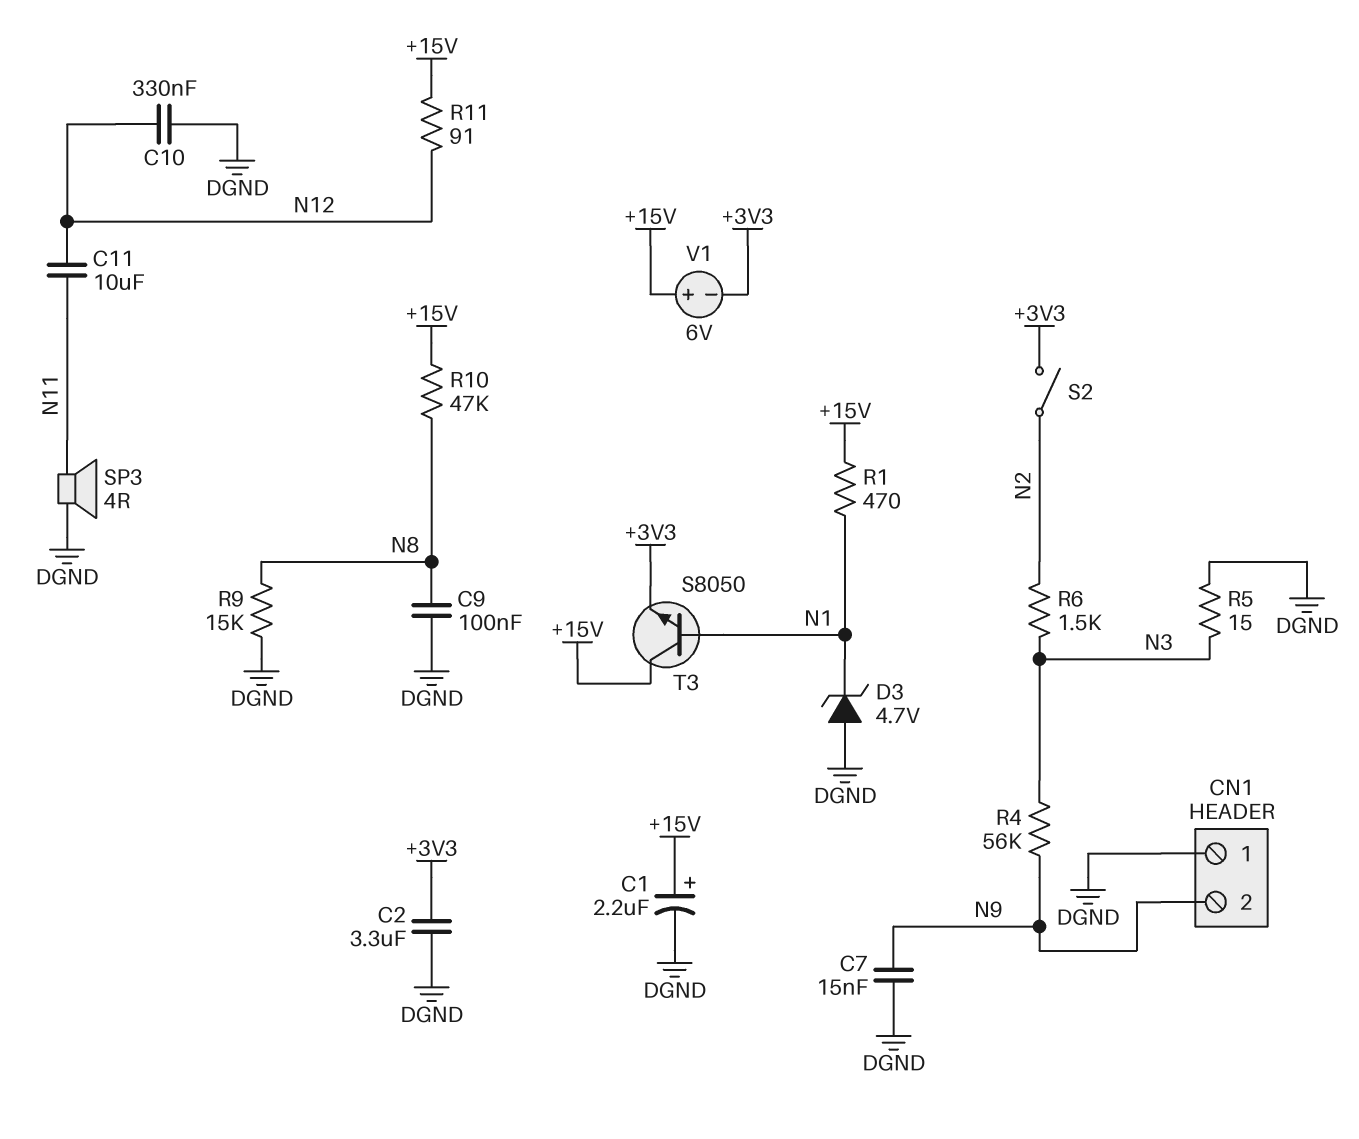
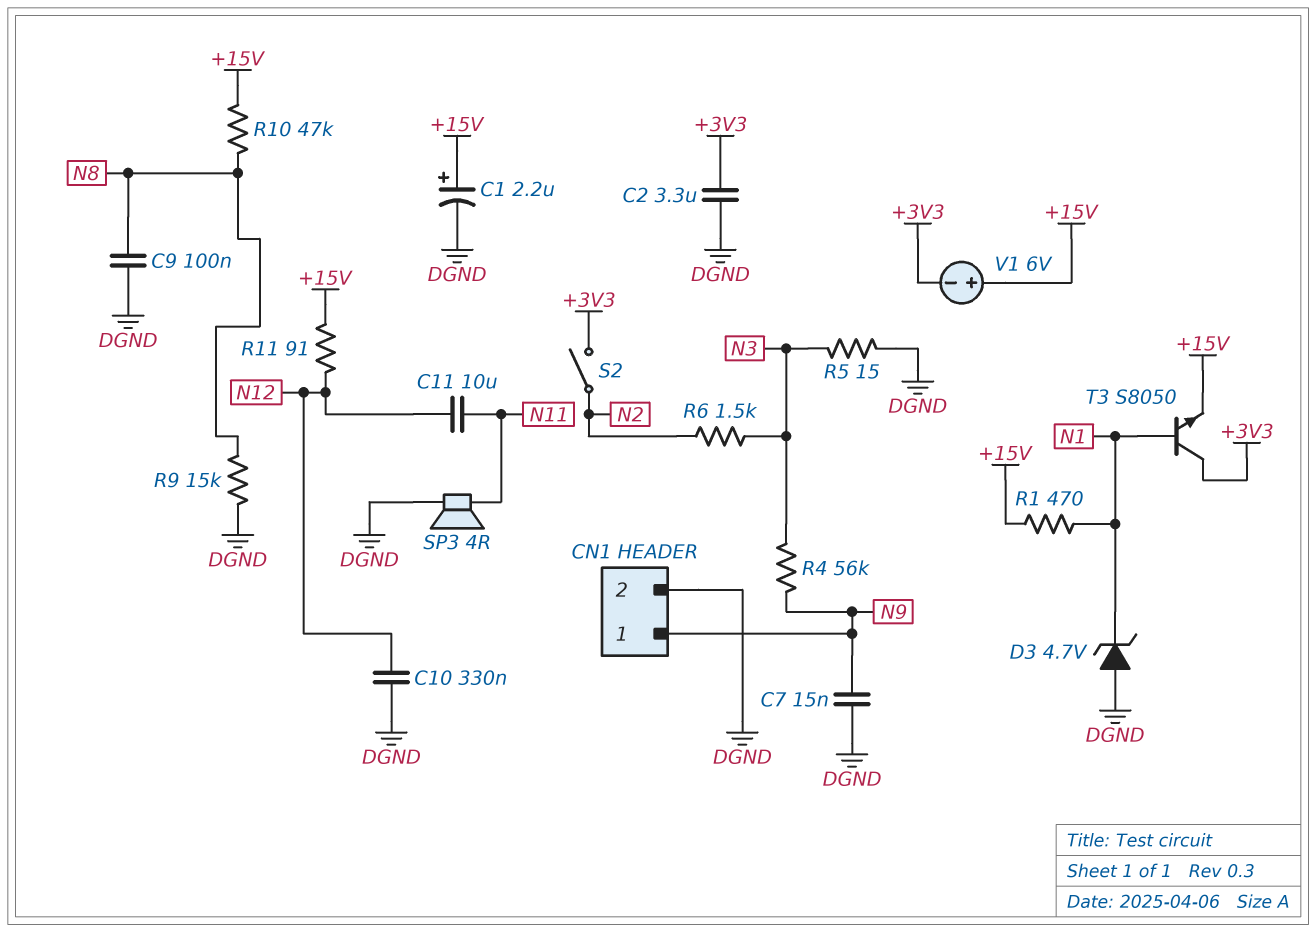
CN1 pin 1: DGND -> N9
CN1 pin 2: N9 -> DGND
T3: NPN S8050 (B N1, C +15V, E +3V3) -> NPN S8050 (B N1, C +3V3, E +15V)

